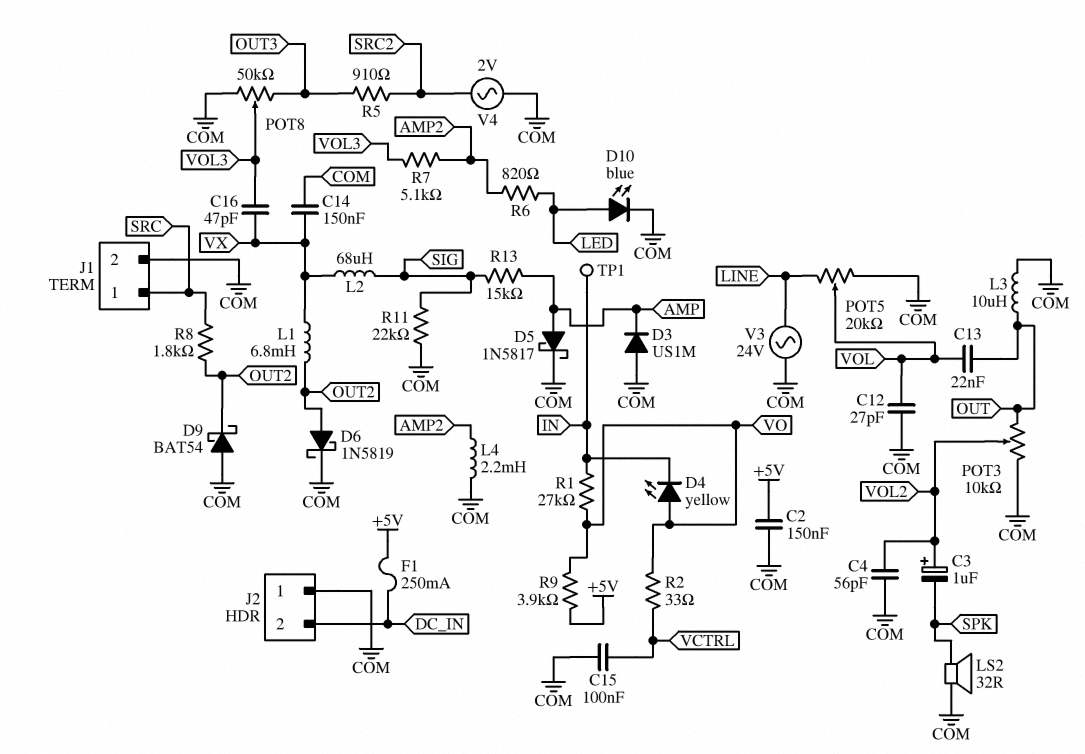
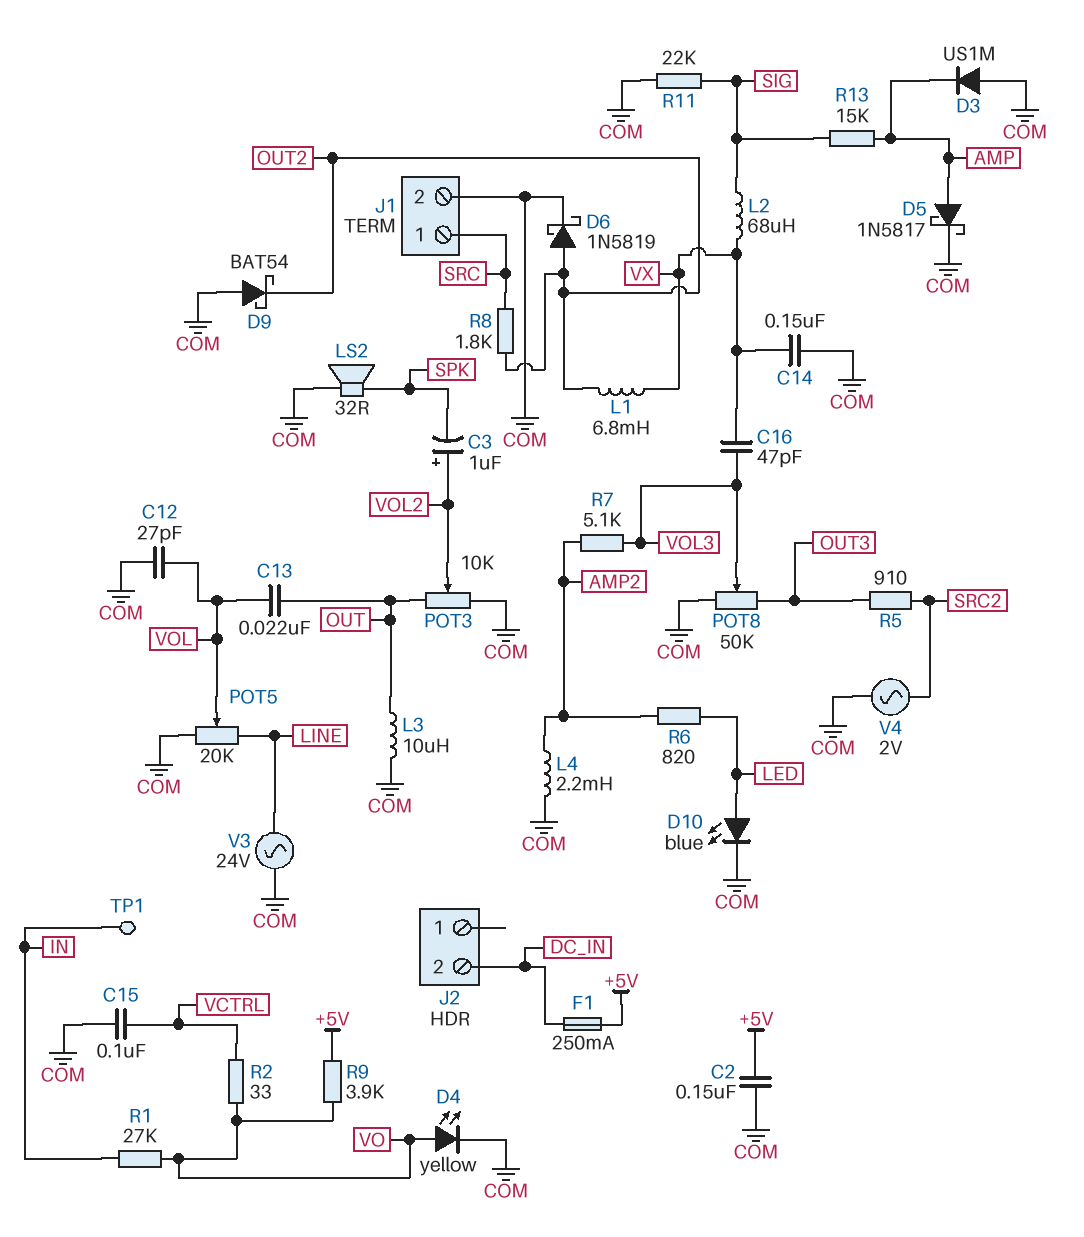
C4: 56pF (COM, VOL2) -> none
D4: LED yellow (A VO, K IN) -> LED yellow (A VO, K COM)
J2 pin 1: COM -> none

